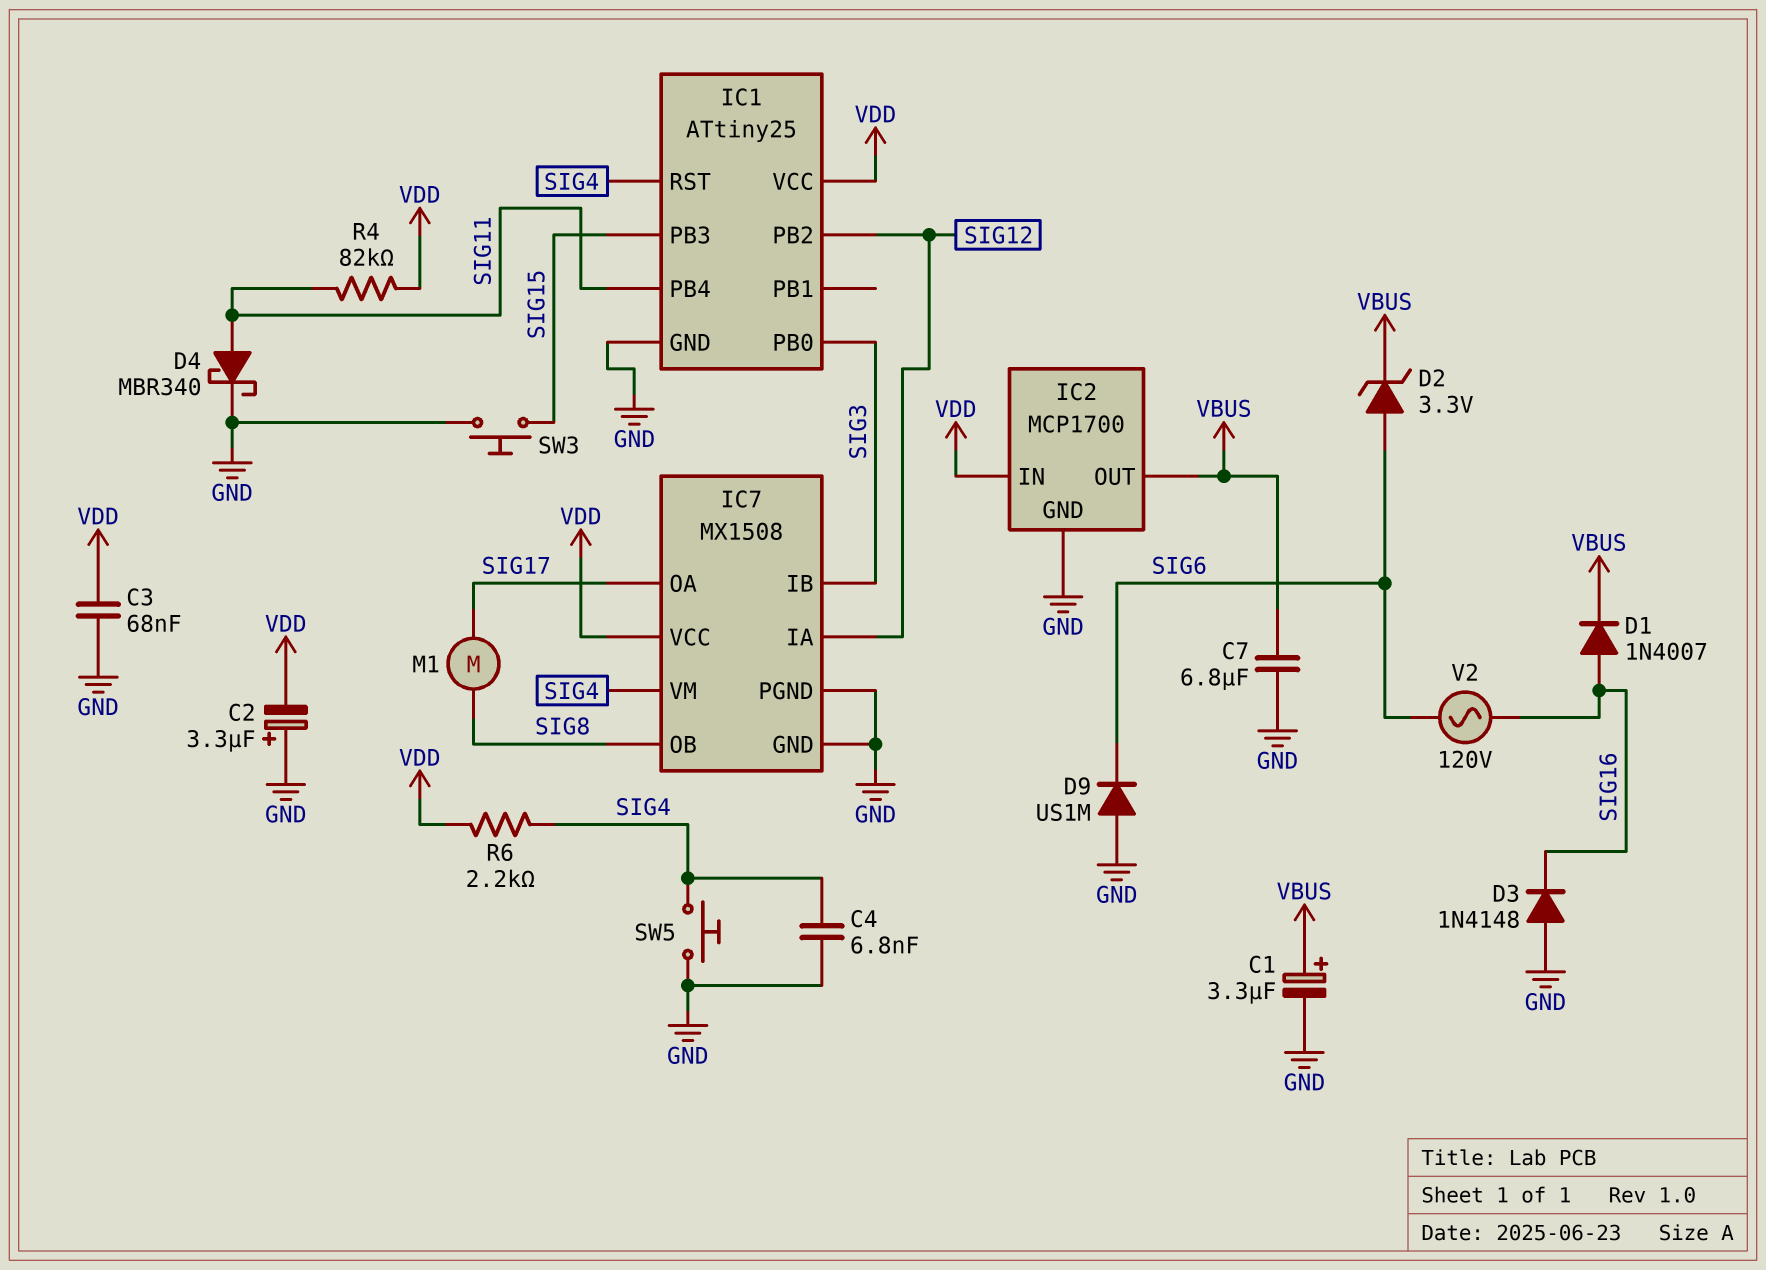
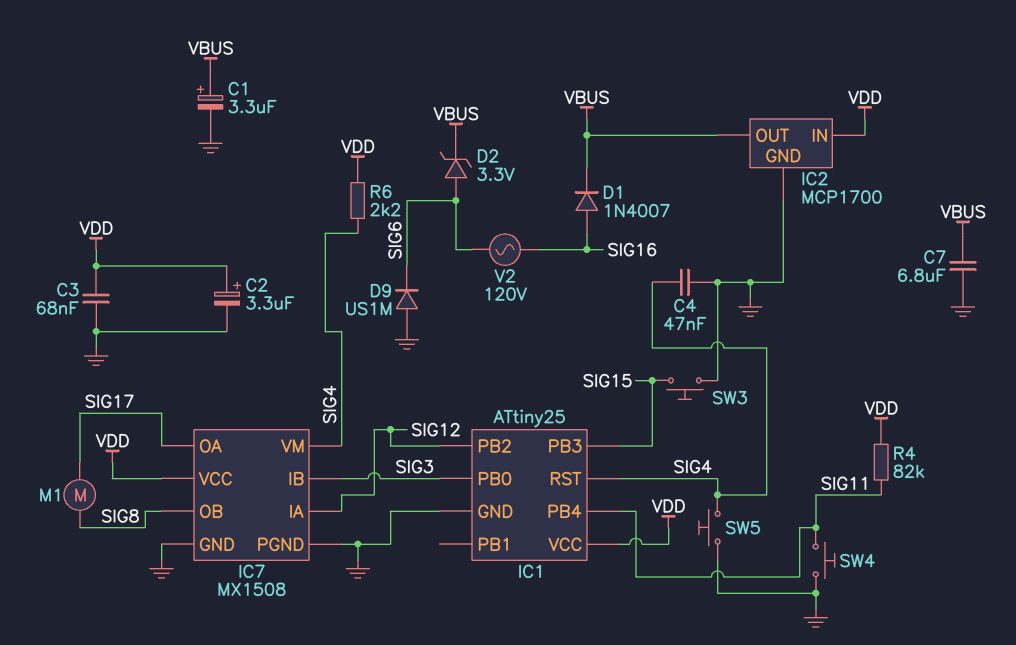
C2: 3.3uF (plus GND, minus VDD) -> 3.3uF (plus VDD, minus GND)
C4: 6.8nF (GND, SIG4) -> 47nF (GND, SIG4)
D3: diode 1N4148 (A GND, K SIG16) -> none
D4: schottky MBR340 (A SIG11, K GND) -> none
SW4: none -> button (GND, SIG11)

